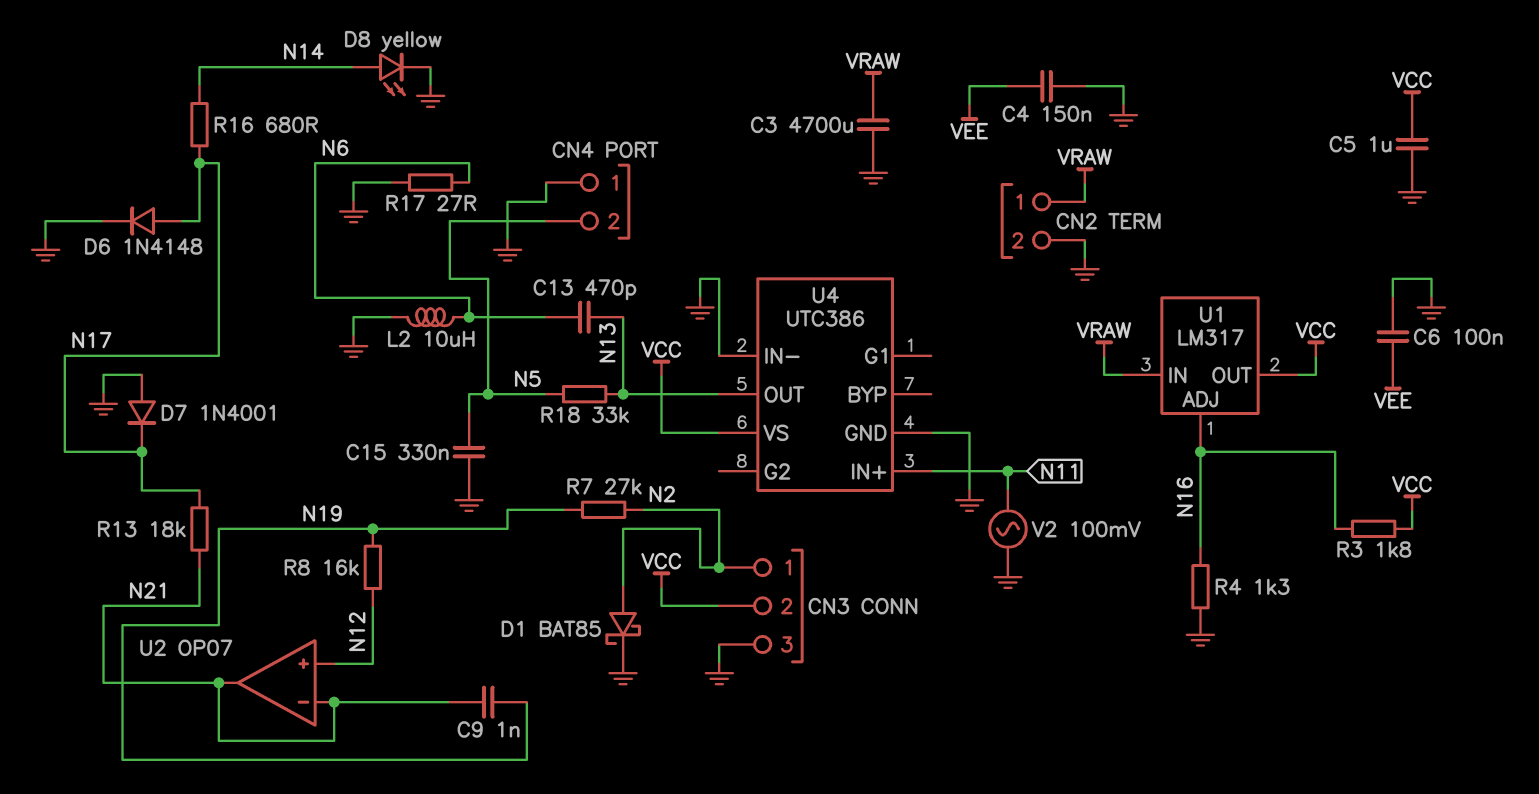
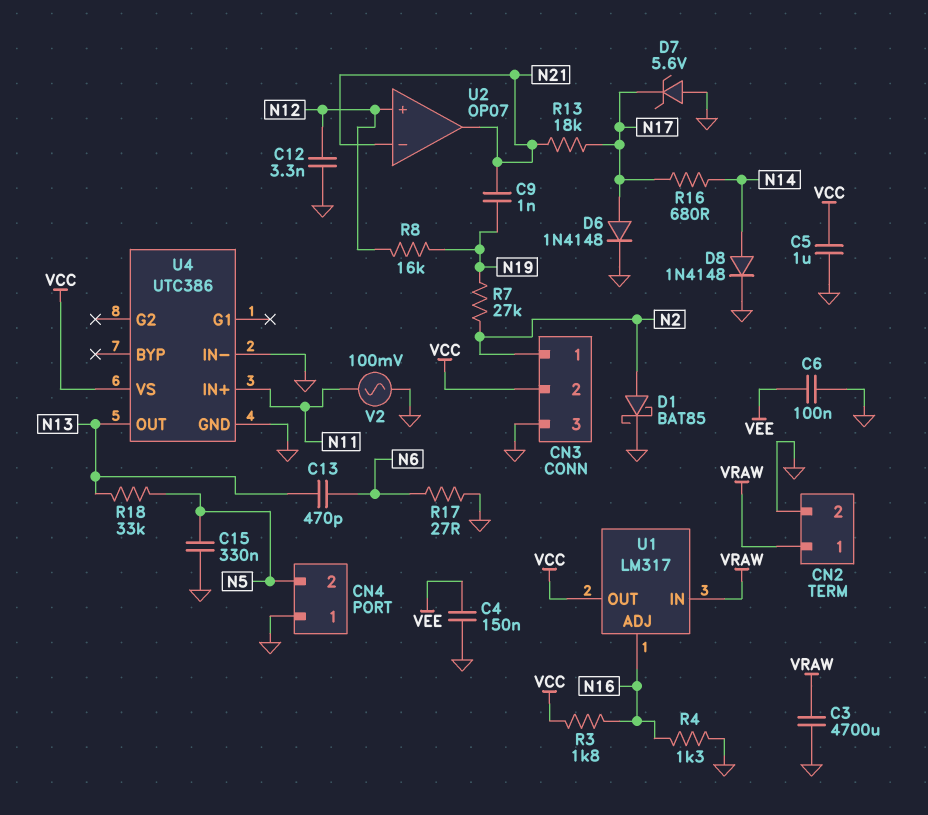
C12: none -> 3.3nF (GND, N12)
D7: diode 1N4001 (A GND, K N17) -> zener 5.6V (A GND, K N17)
D8: LED yellow (A N14, K GND) -> diode 1N4148 (A N14, K GND)
L2: 10uH (GND, N6) -> none

